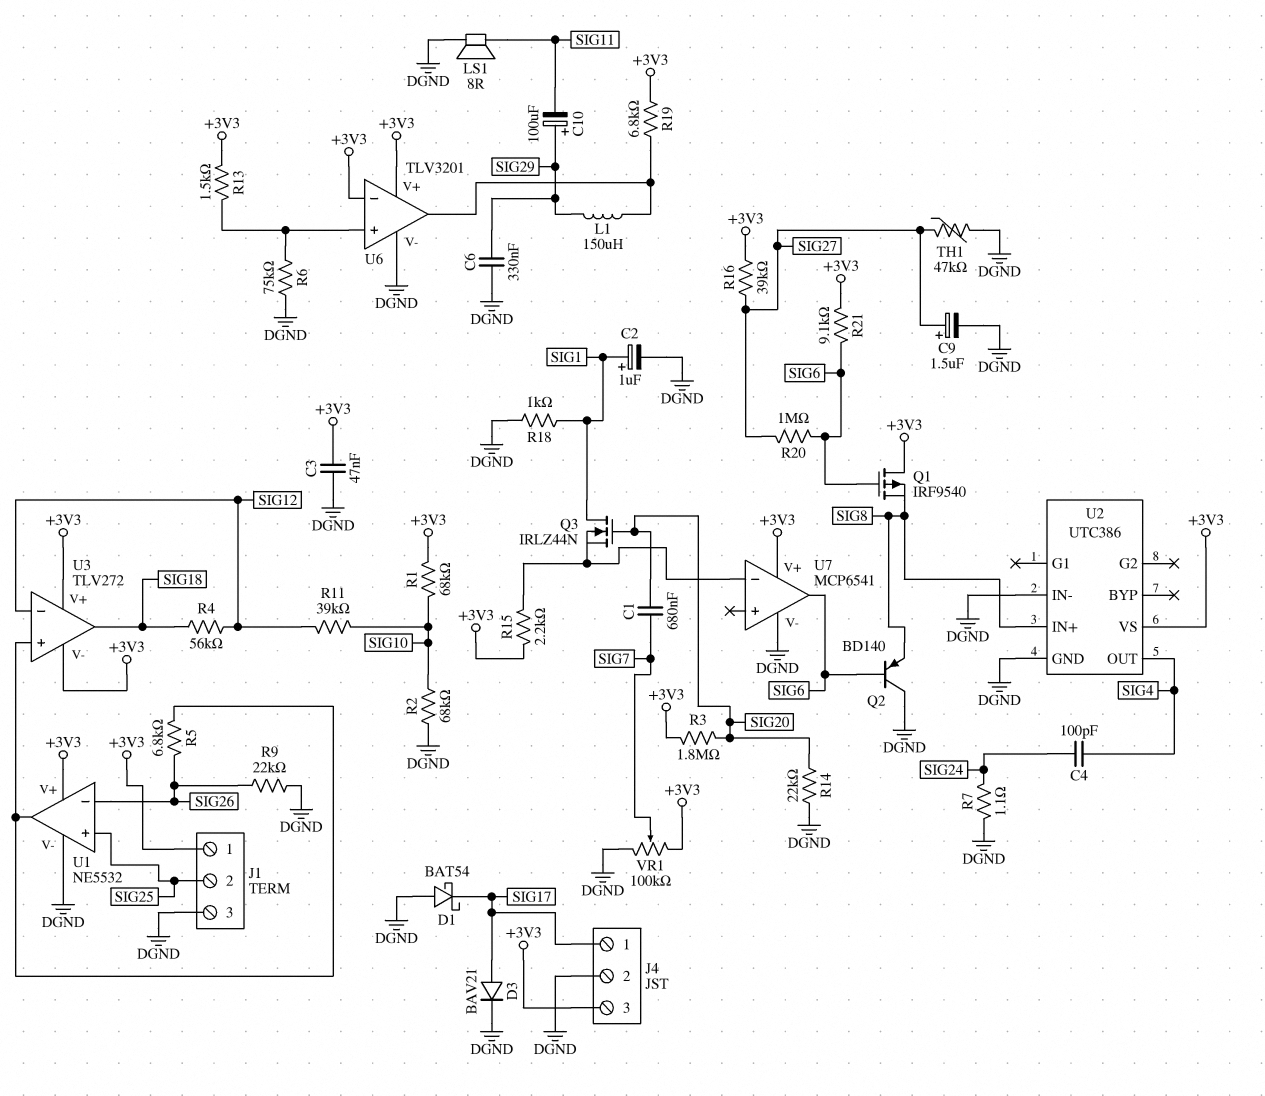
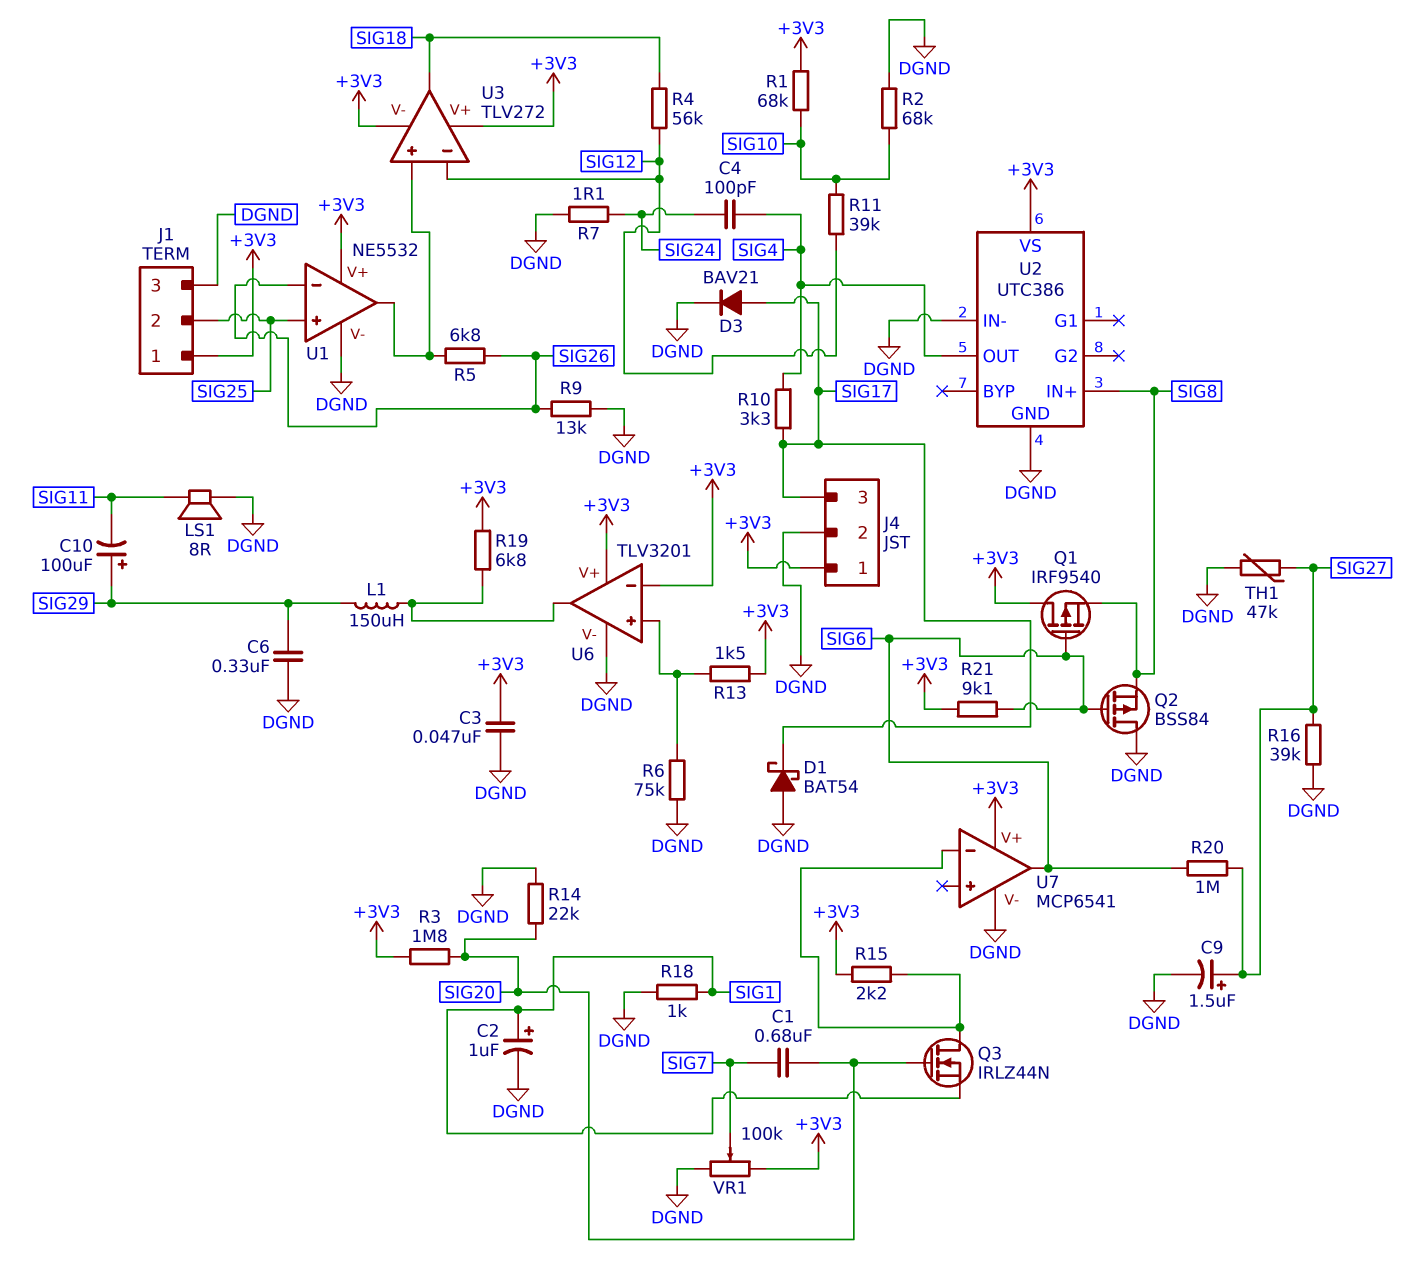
J4 pin 1: SIG17 -> +3V3
J4 pin 3: +3V3 -> SIG17
Q2: PNP BD140 (B SIG6, C DGND, E SIG8) -> PMOS BSS84 (G SIG6, D DGND, S SIG8)
Q3: NMOS IRLZ44N (G SIG20, D SIG1, S U7/in-) -> NMOS IRLZ44N (G SIG20, D U7/in-, S SIG1)
R9: 22k (DGND, SIG26) -> 13k (DGND, SIG26)
R10: none -> 3.3k (SIG4, SIG17)
R16: 39k (+3V3, SIG27) -> 39k (DGND, SIG27)

